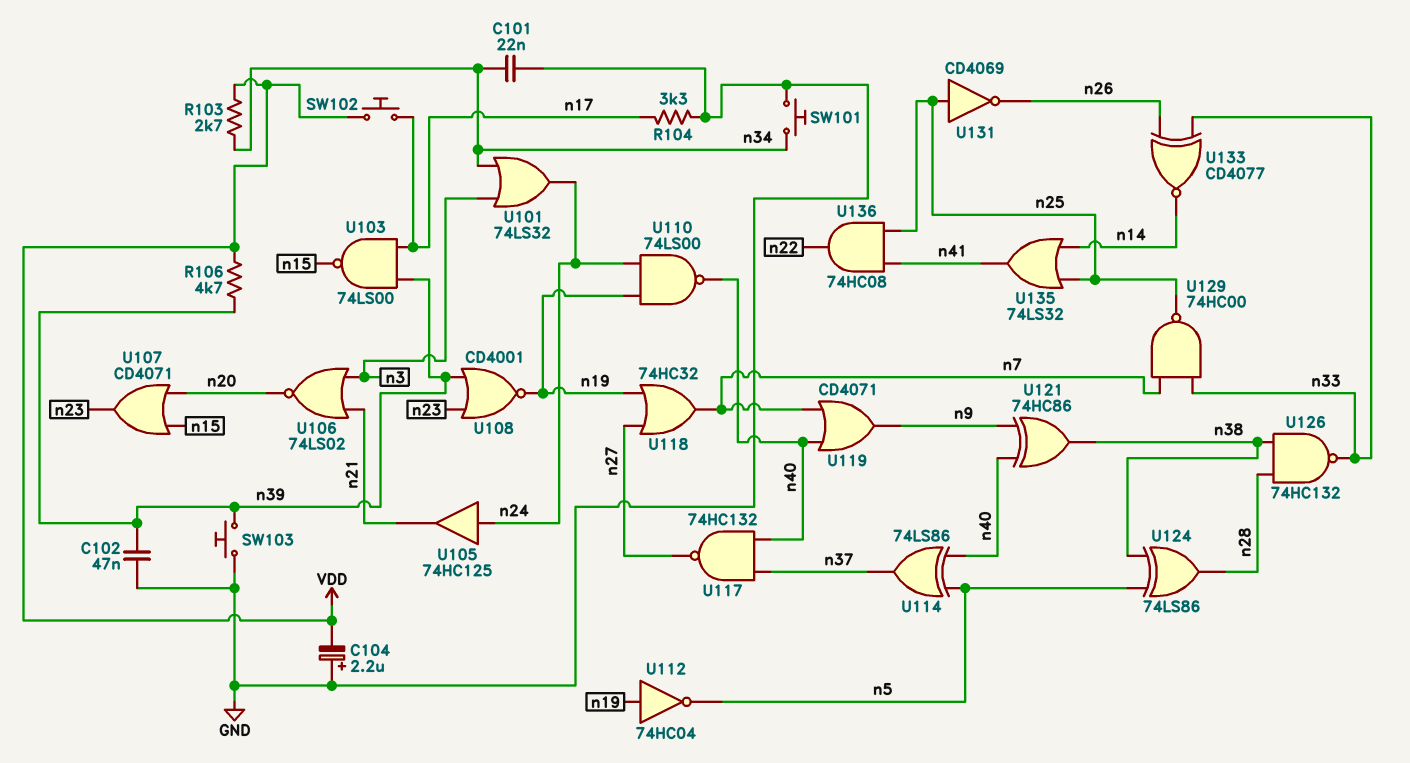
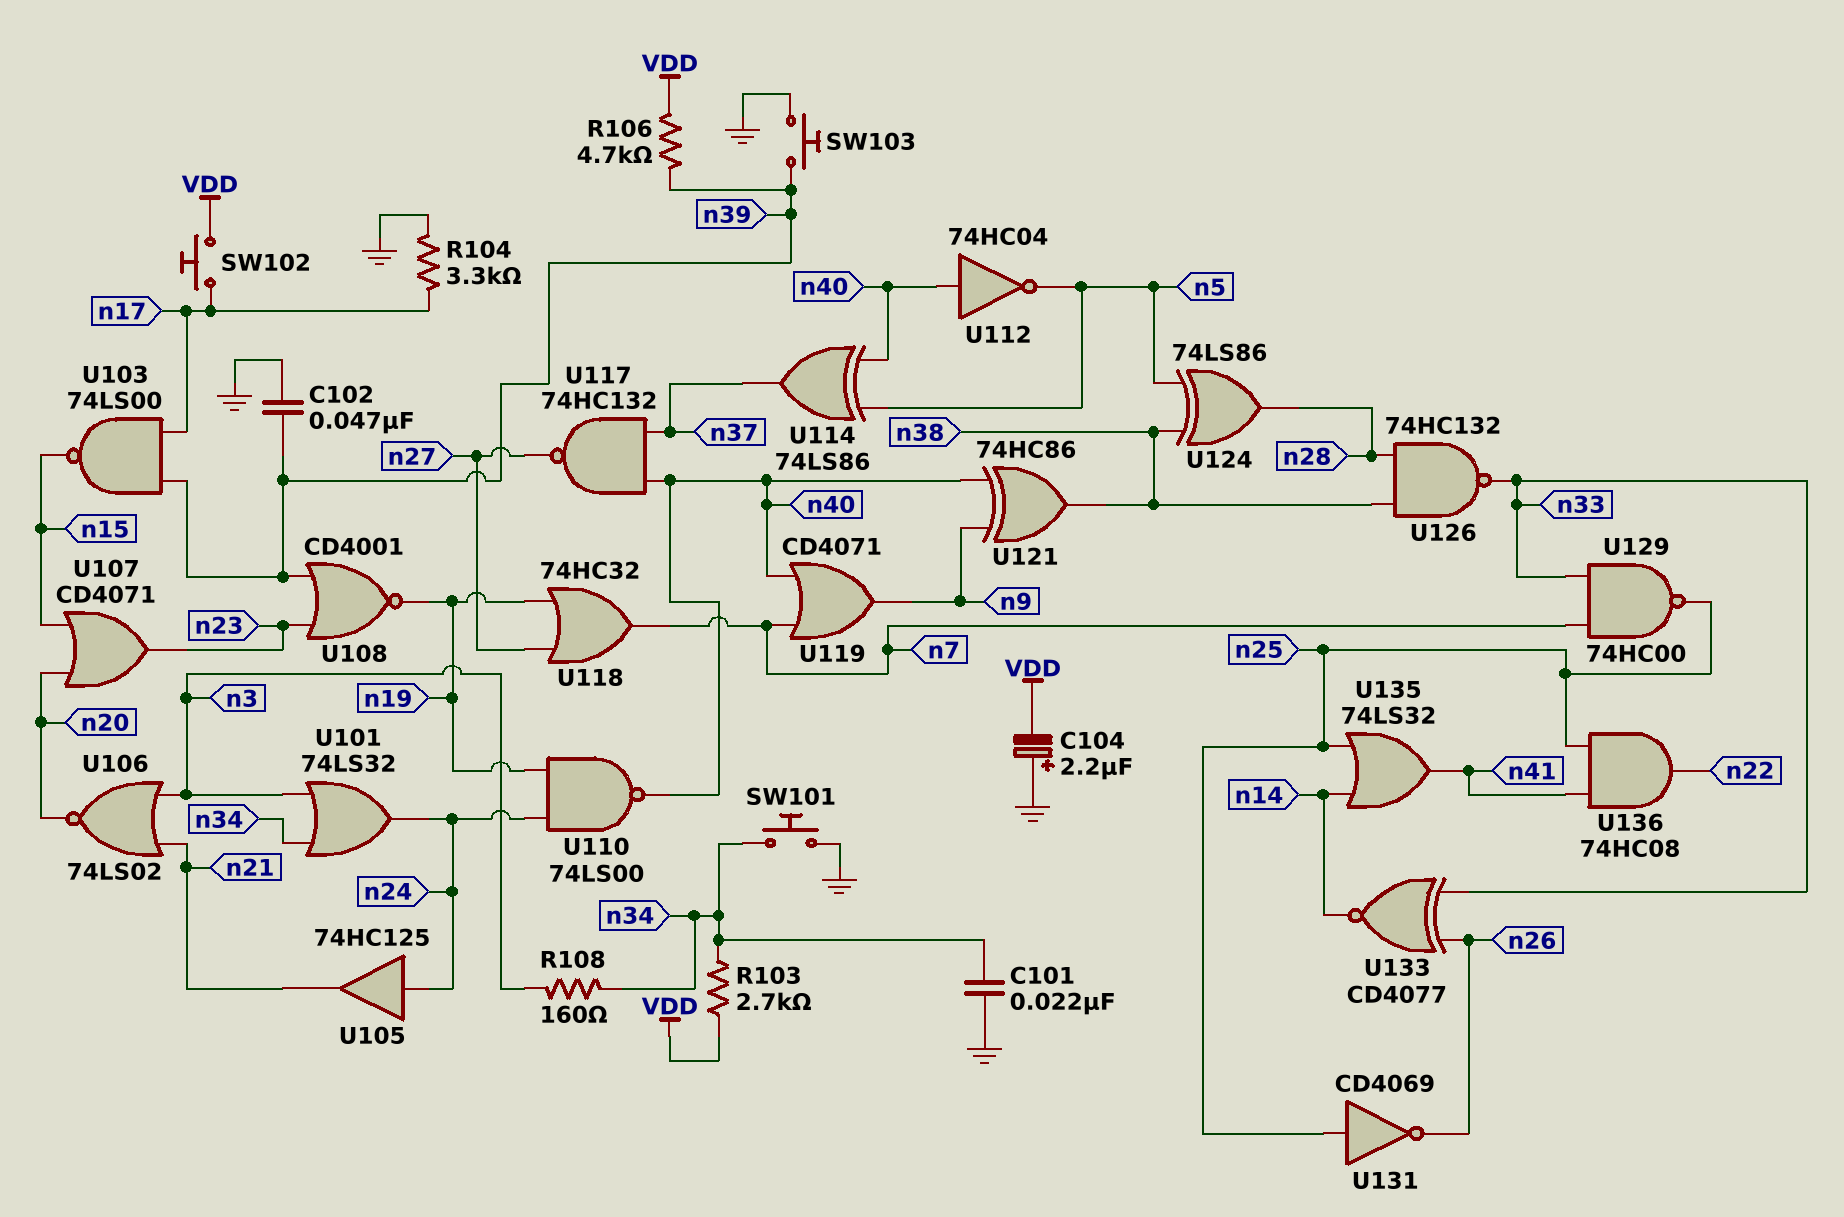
R108: none -> 160 (n3, n34)
U112: NOT 74HC04 (in n19, out n5) -> NOT 74HC04 (in n40, out n5)

